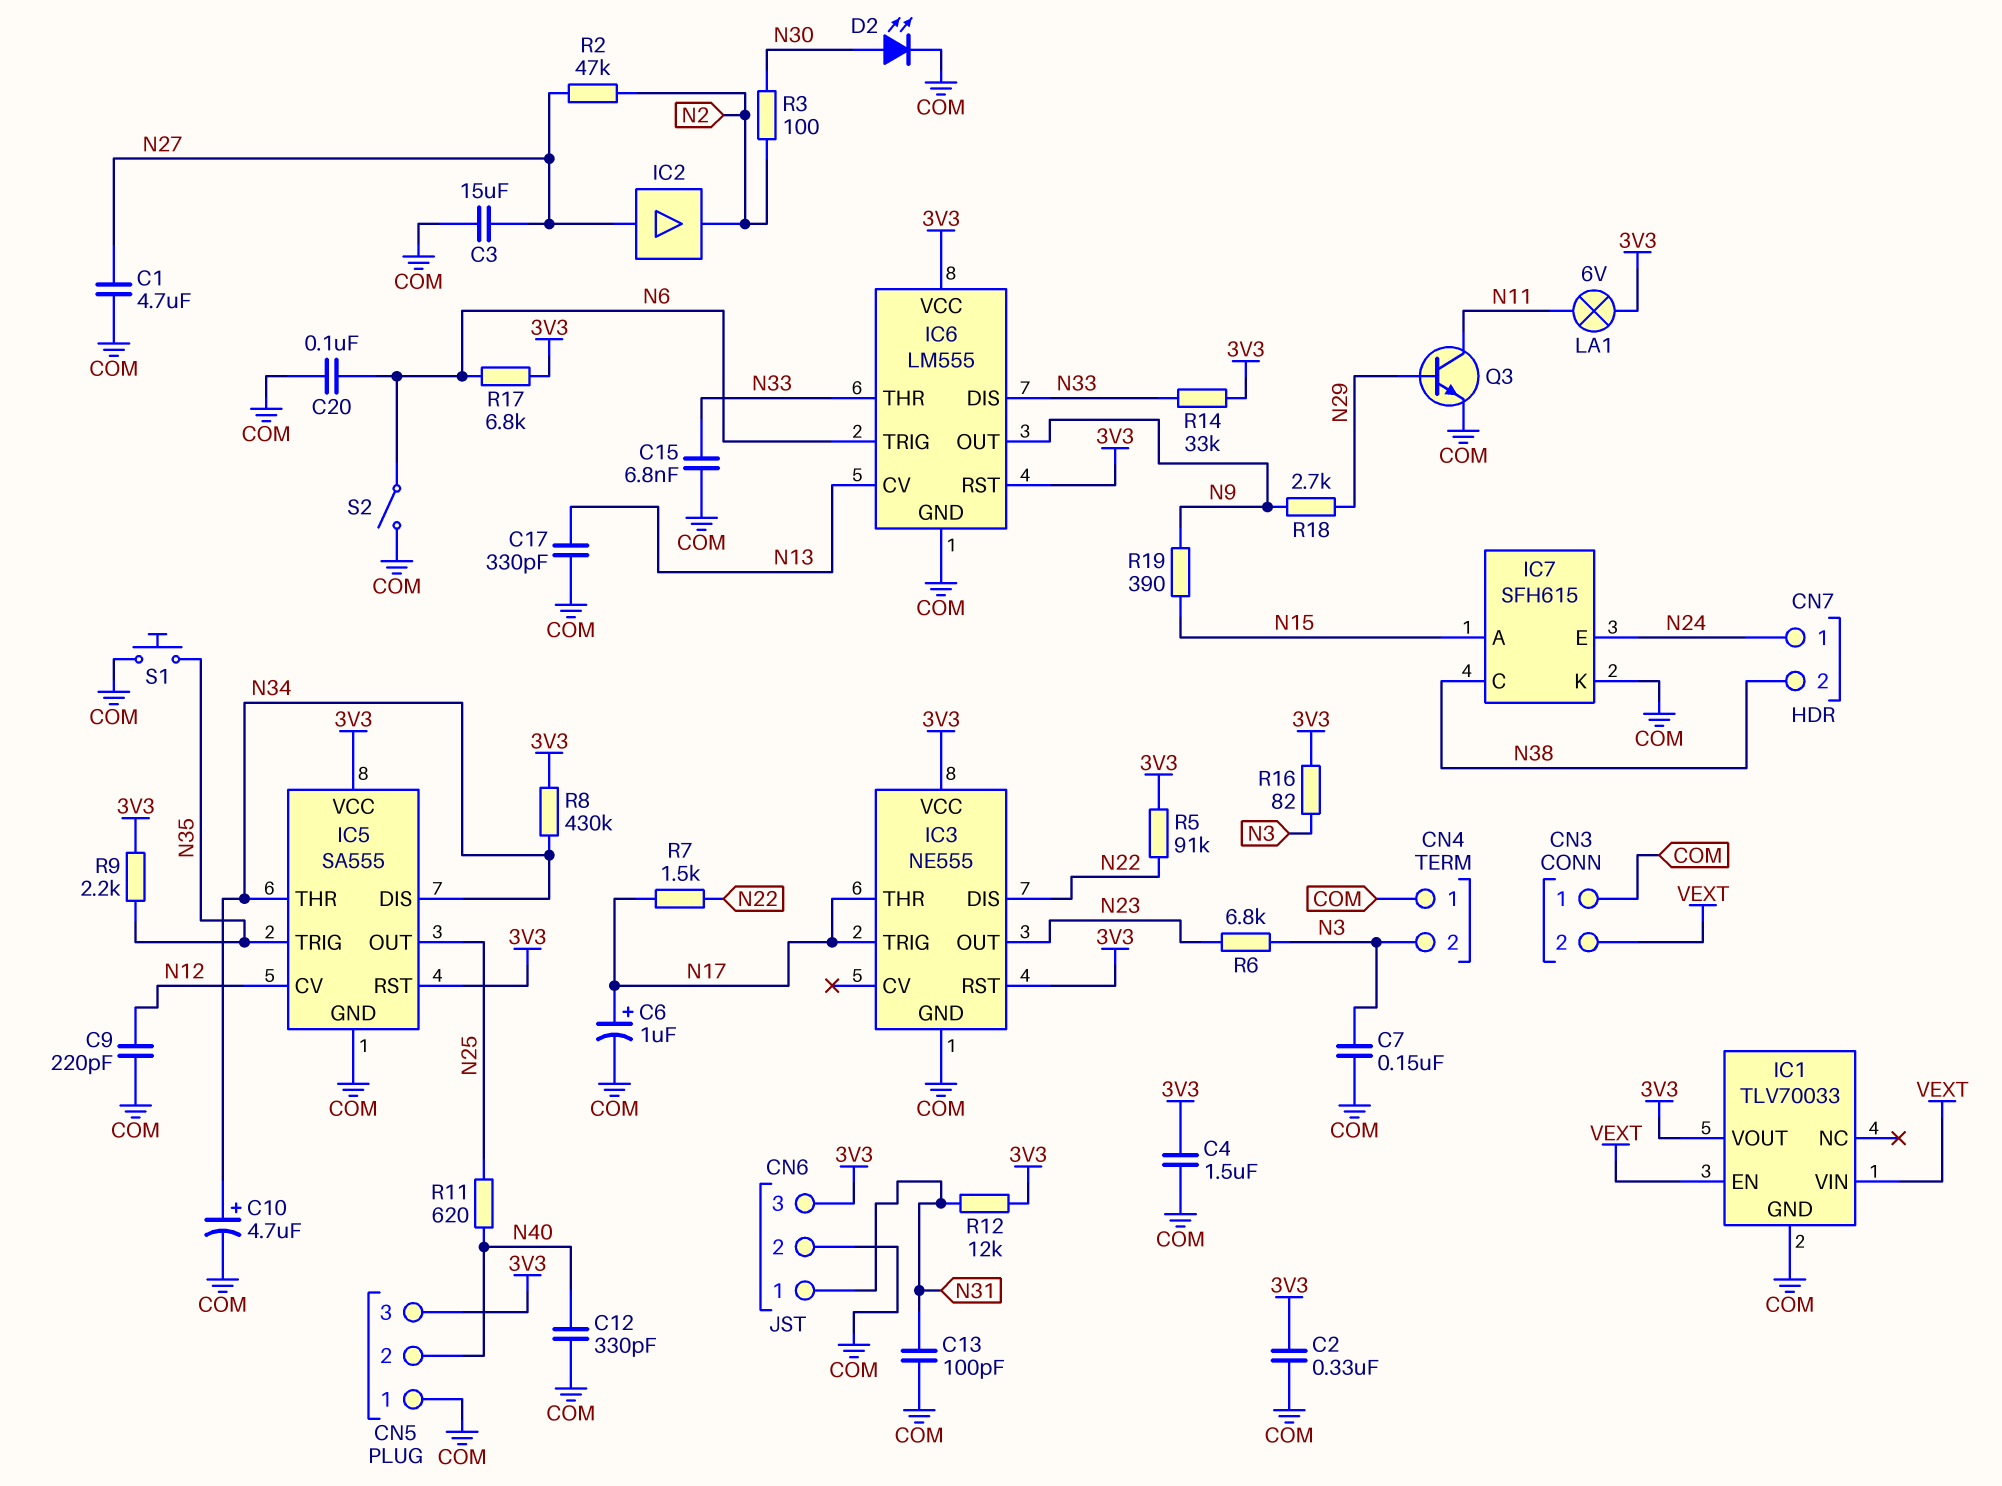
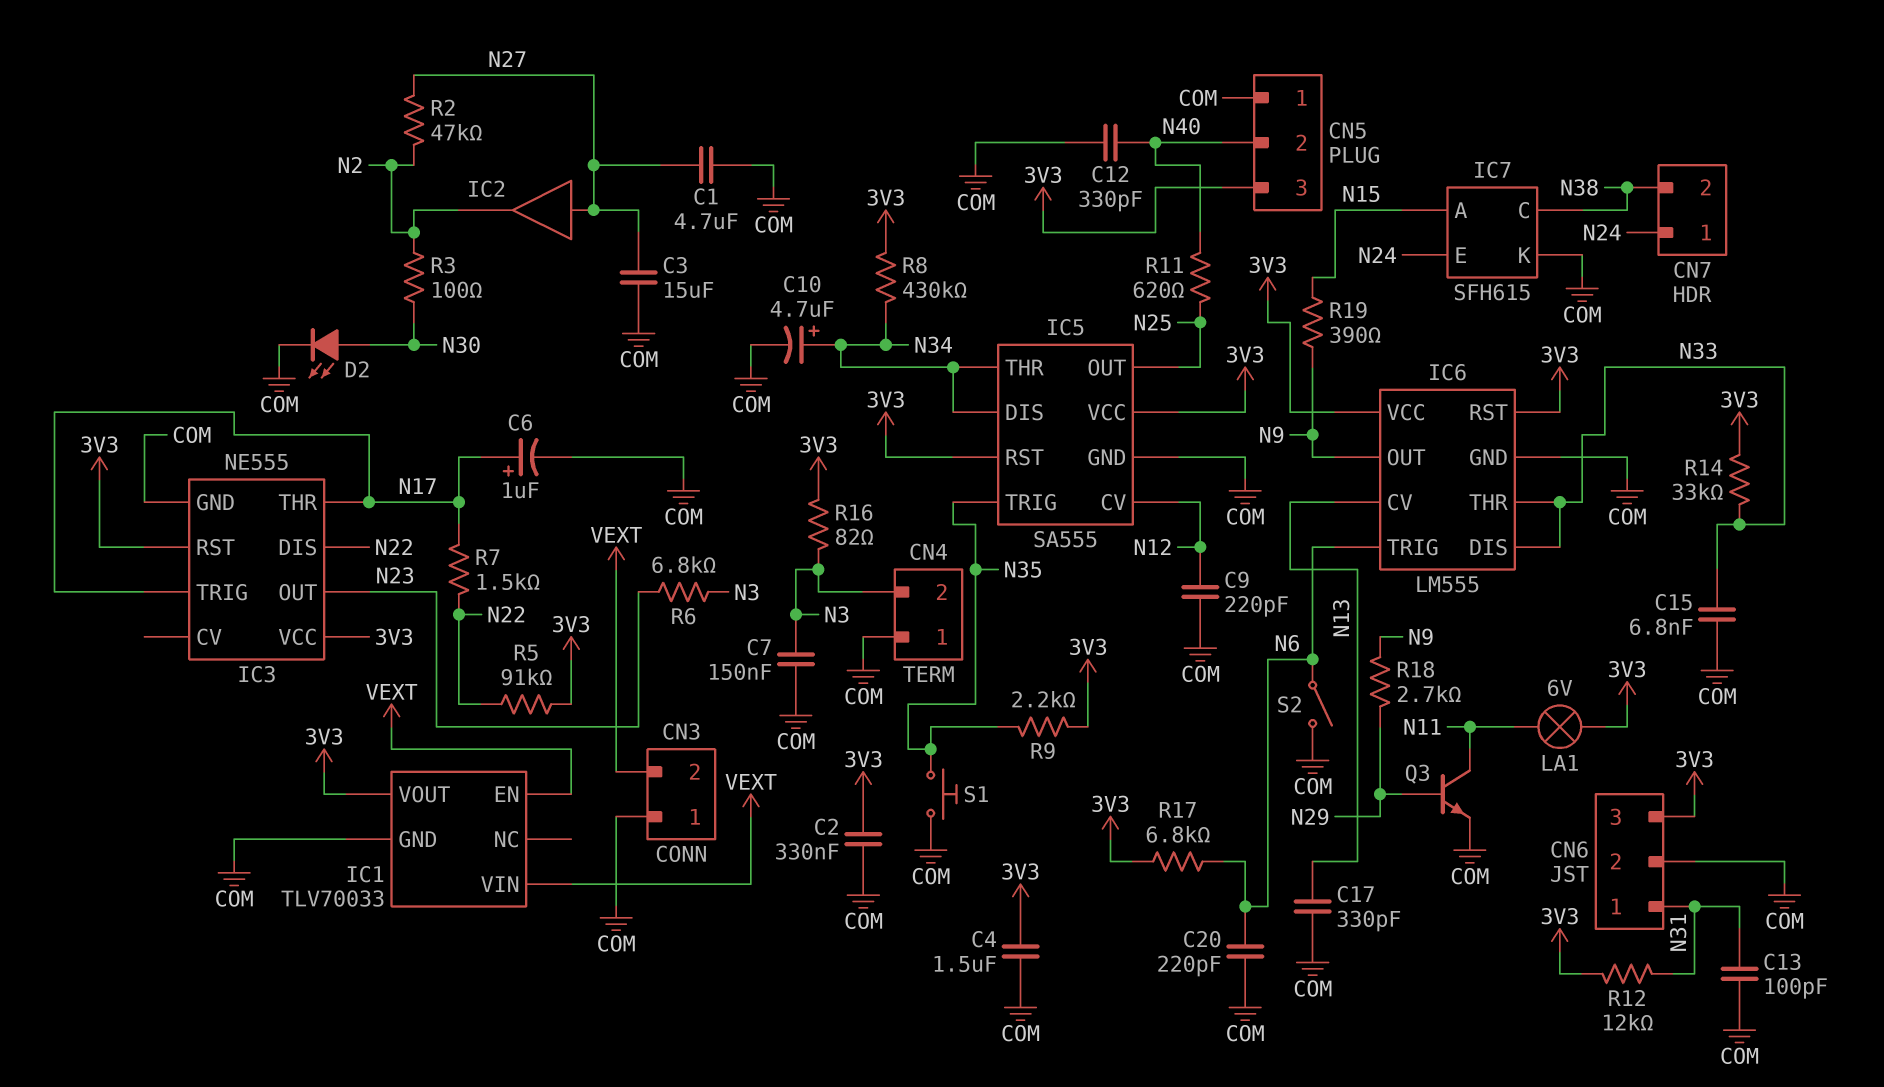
C20: 100nF (COM, N6) -> 220pF (COM, N6)

